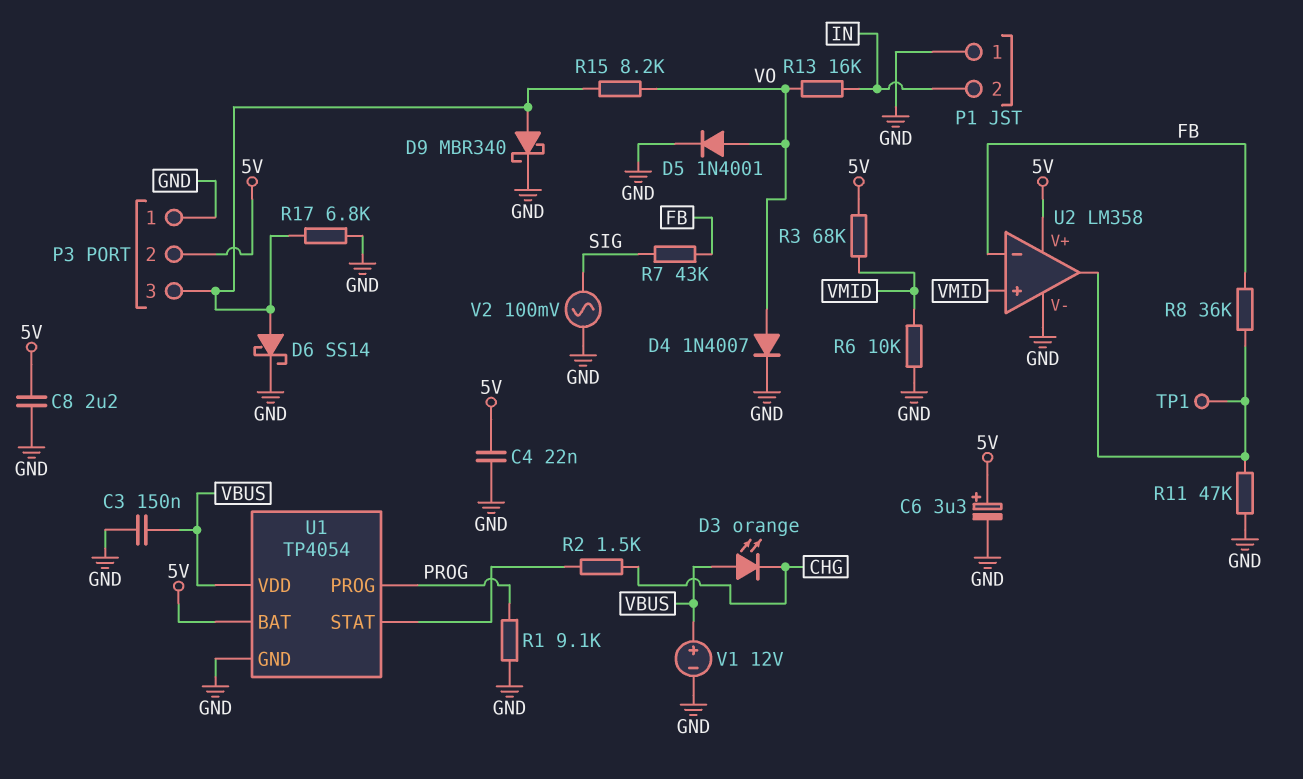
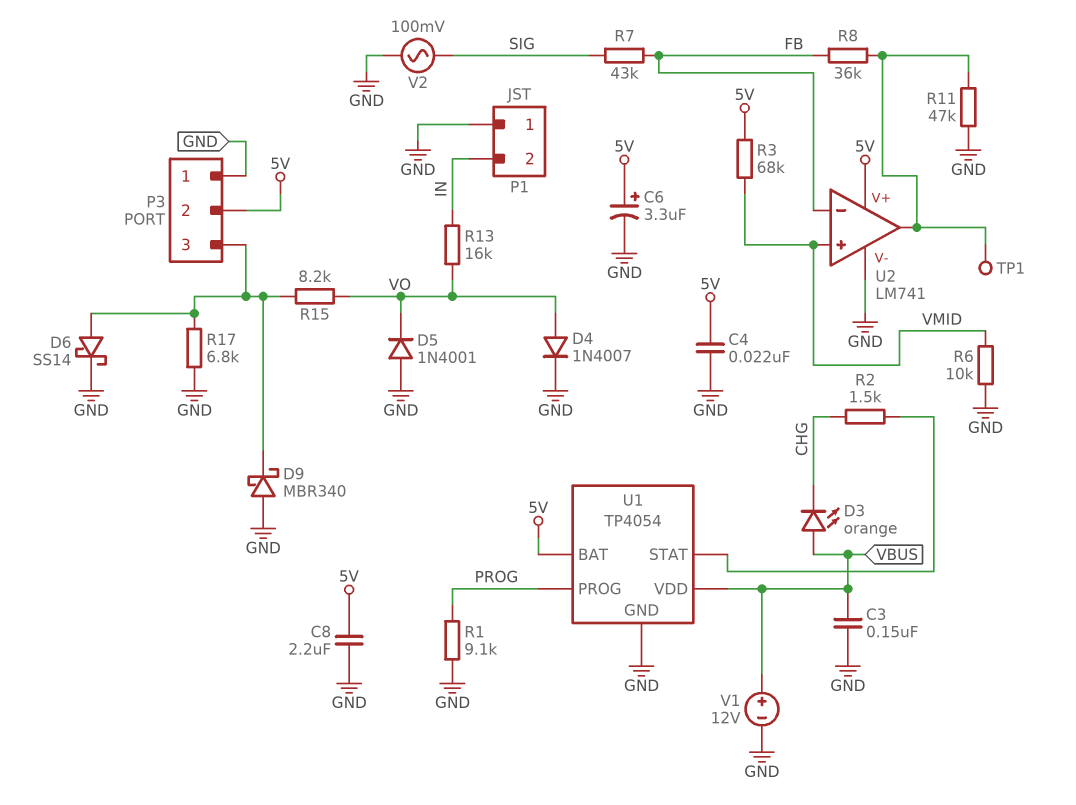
D5: diode 1N4001 (A VO, K GND) -> diode 1N4001 (A GND, K VO)
D9: schottky MBR340 (A P3/3, K GND) -> schottky MBR340 (A GND, K P3/3)
U2: LM358 -> LM741

